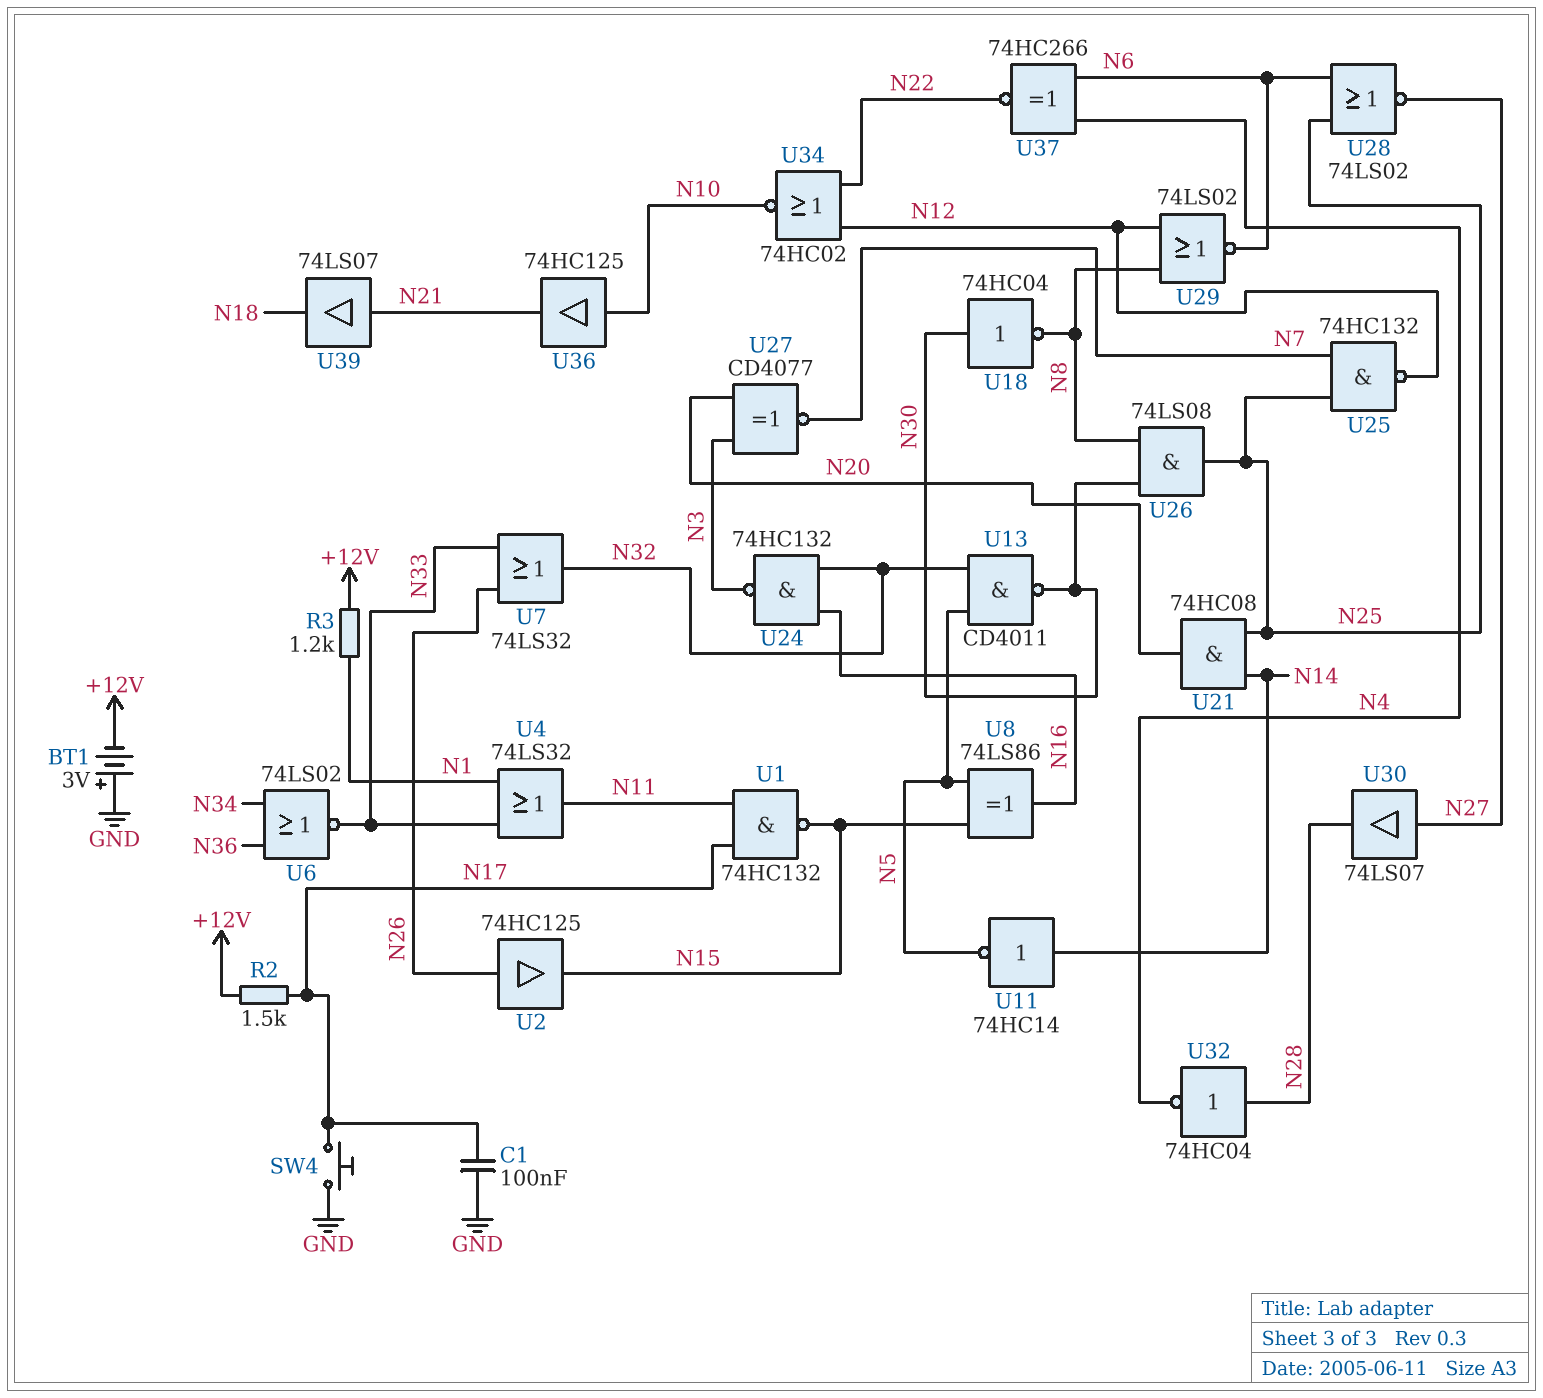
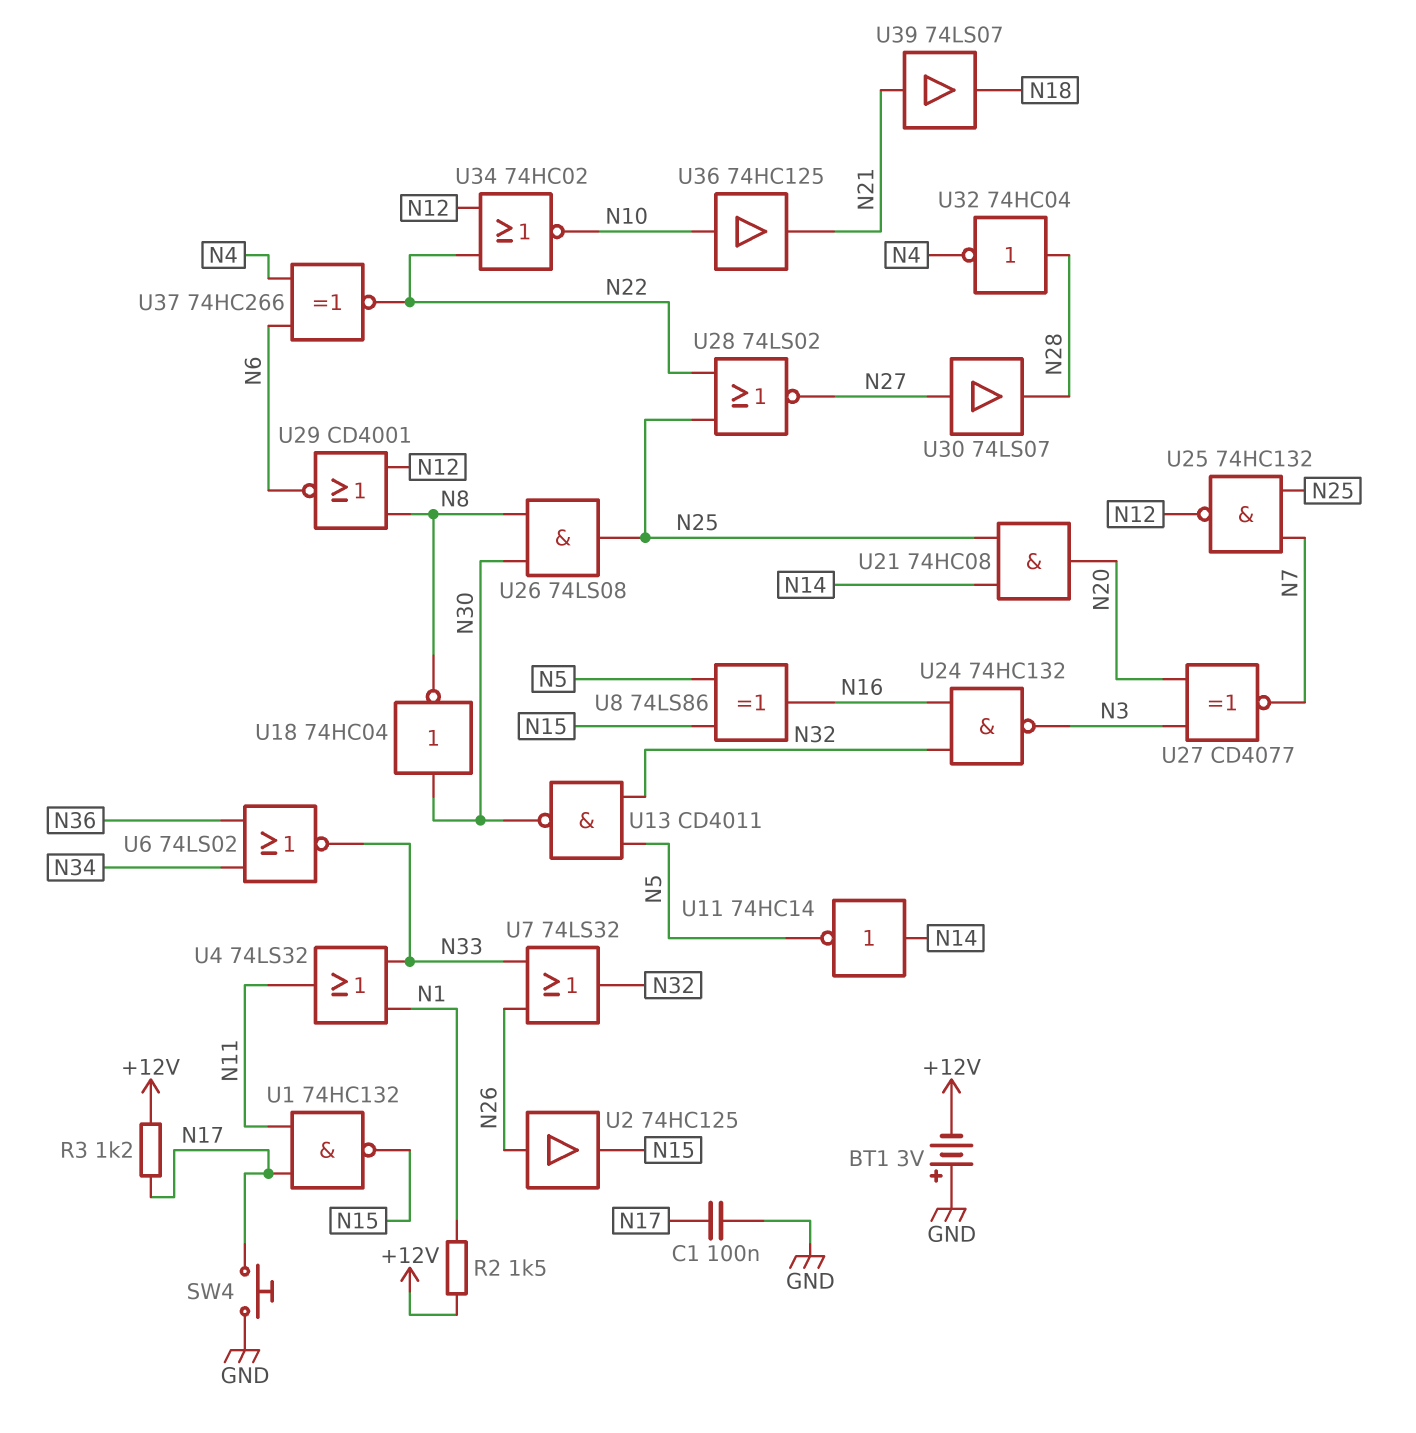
R2: 1.5k (+12V, N17) -> 1.5k (+12V, N1)
R3: 1.2k (+12V, N1) -> 1.2k (+12V, N17)
U28: NOR 74LS02 (in N6, in N25, out N27) -> NOR 74LS02 (in N22, in N25, out N27)
U29: NOR 74LS02 (in N8, in N12, out N6) -> NOR CD4001 (in N8, in N12, out N6)

